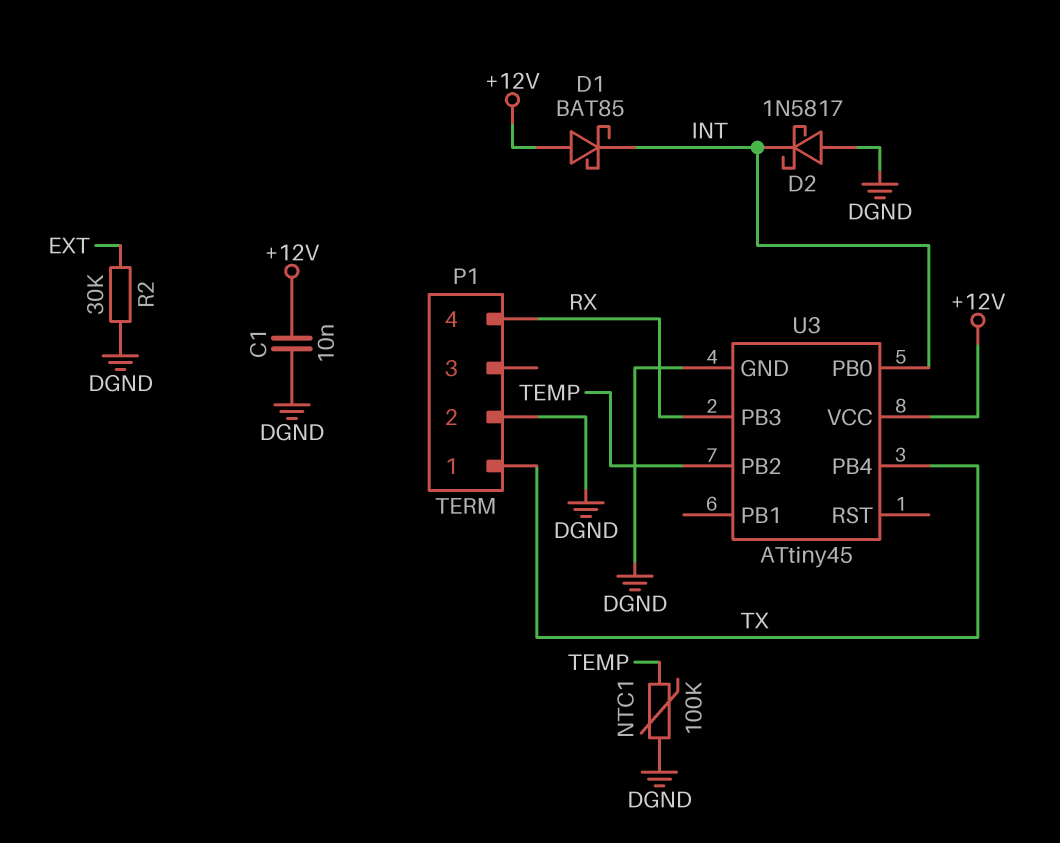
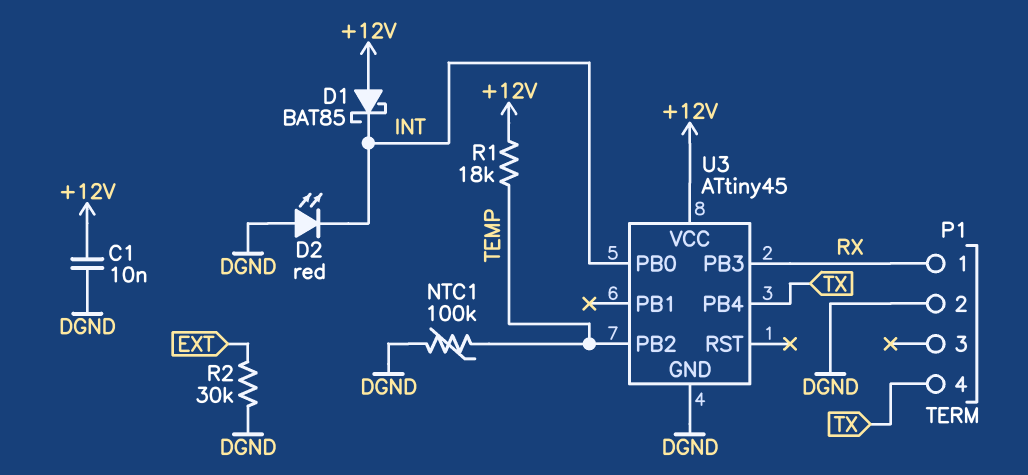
D2: schottky 1N5817 (A DGND, K INT) -> LED red (A DGND, K INT)
P1 pin 1: TX -> RX
P1 pin 4: RX -> TX
R1: none -> 18k (+12V, TEMP)

